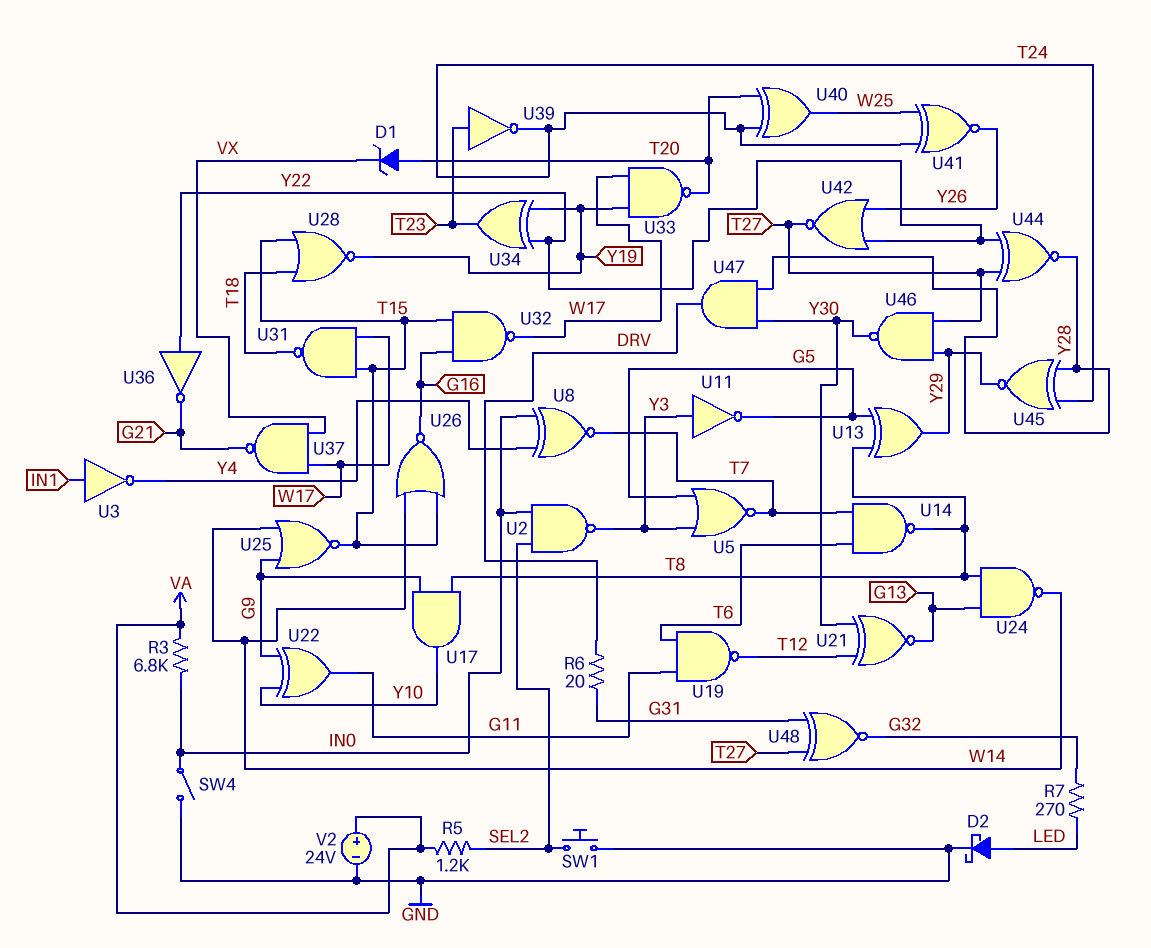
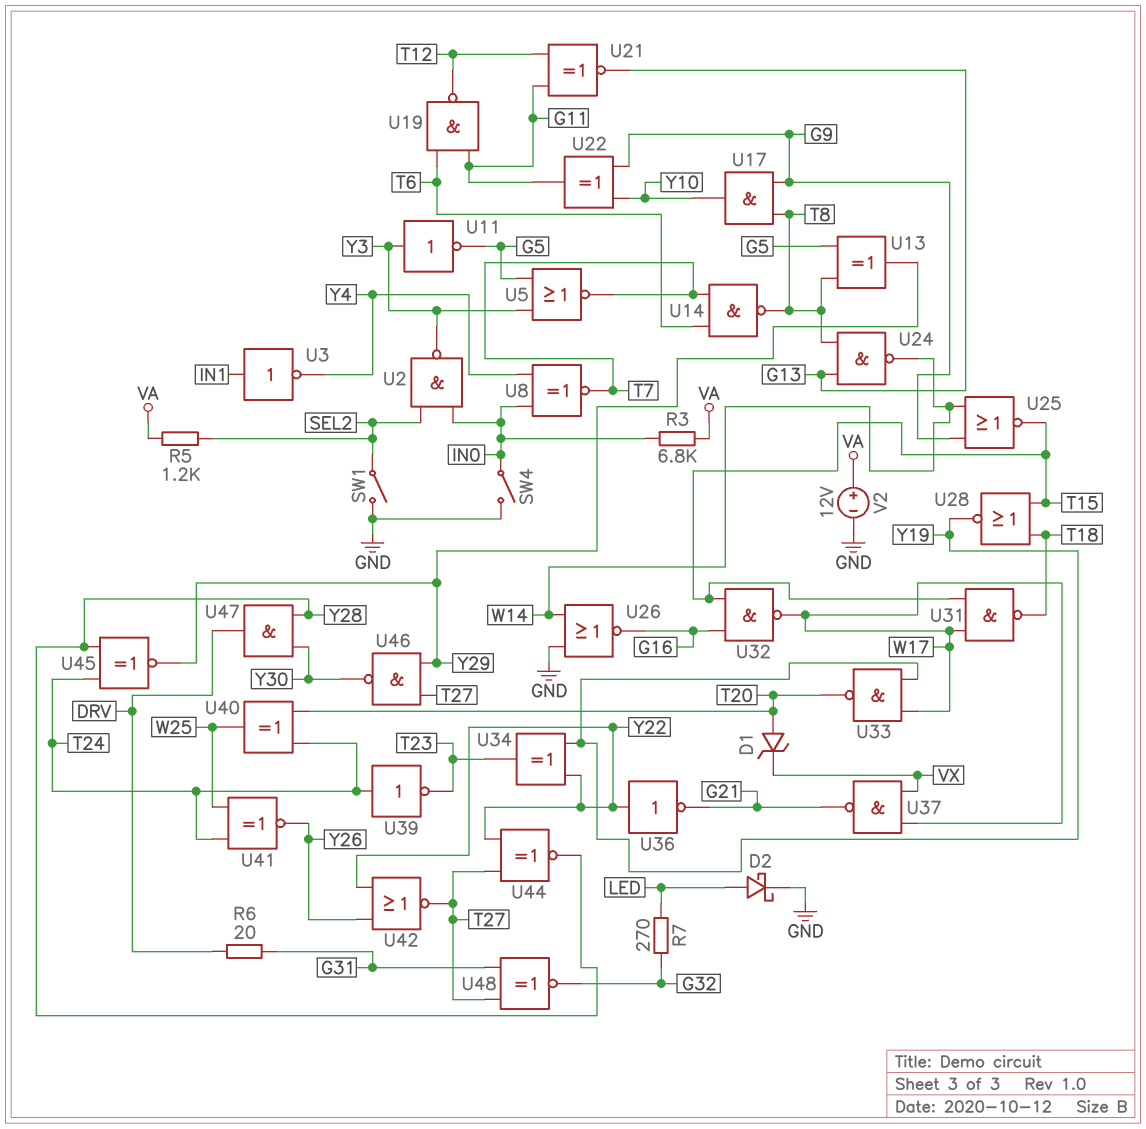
SW1: button (GND, SEL2) -> switch (GND, SEL2)
U21: XNOR (in T12, in Y30, out G13) -> XNOR (in G11, in T12, out G13)
U26: NOR (in T15, in W14, out G16) -> NOR (in GND, in W14, out G16)
U39: NOT (in T23, out T24) -> NOT (in T24, out T23)
V2: 24V (plus VA, minus GND) -> 12V (plus VA, minus GND)

